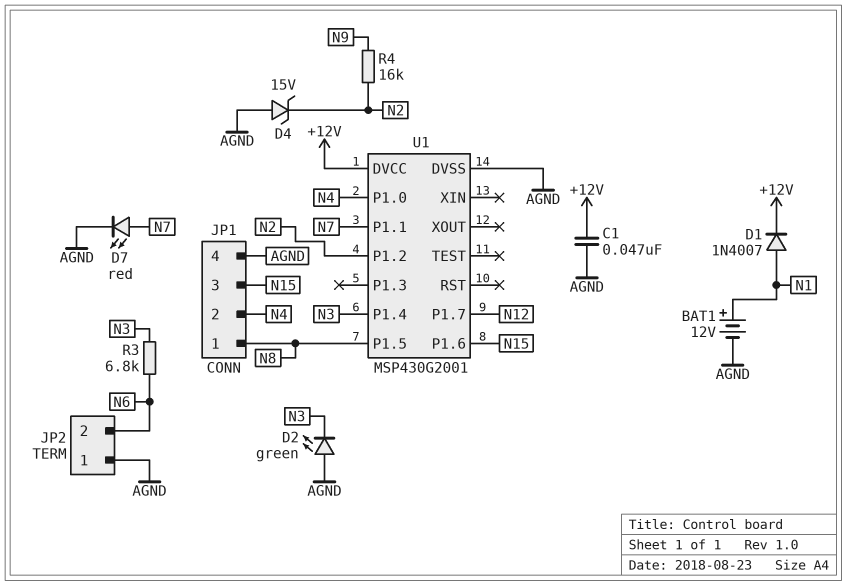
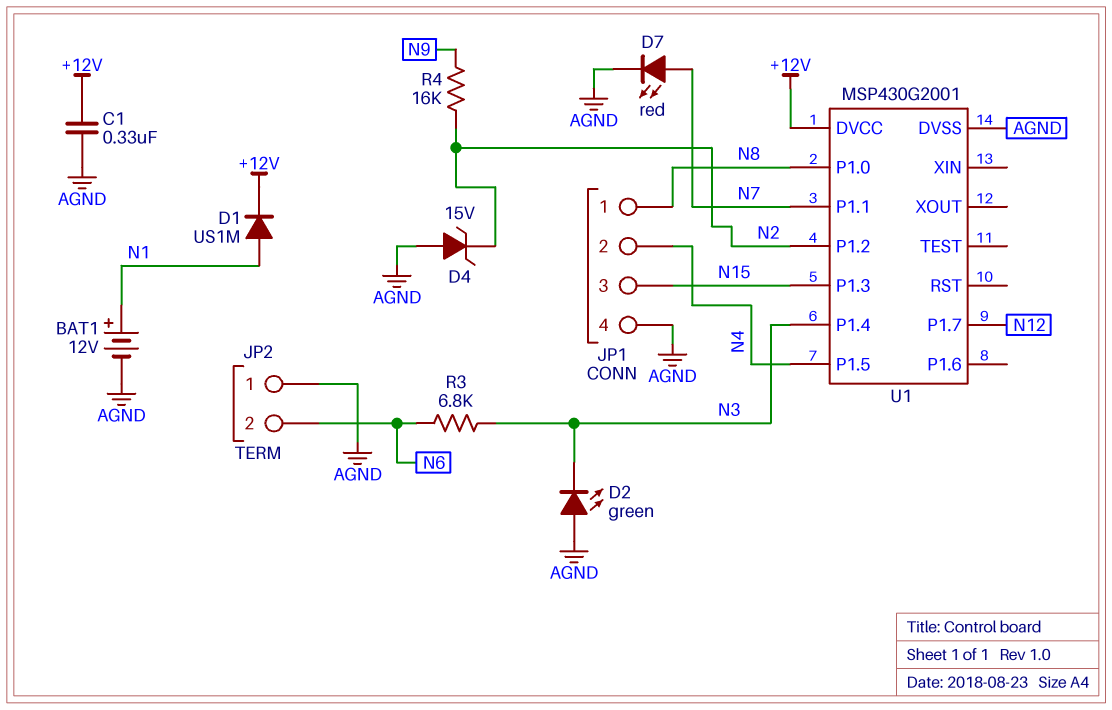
C1: 47nF (+12V, AGND) -> 330nF (+12V, AGND)
D1: diode 1N4007 (A N1, K +12V) -> diode US1M (A N1, K +12V)
U1 pin P1.0: N4 -> N8
U1 pin P1.3: none -> N15
U1 pin P1.5: N8 -> N4
U1 pin P1.6: N15 -> none

